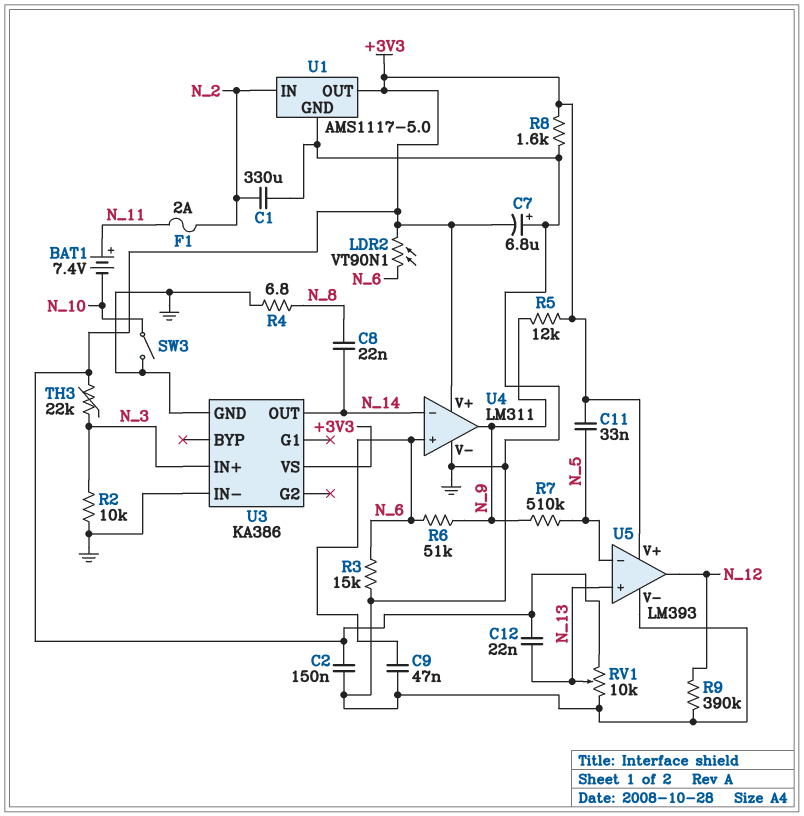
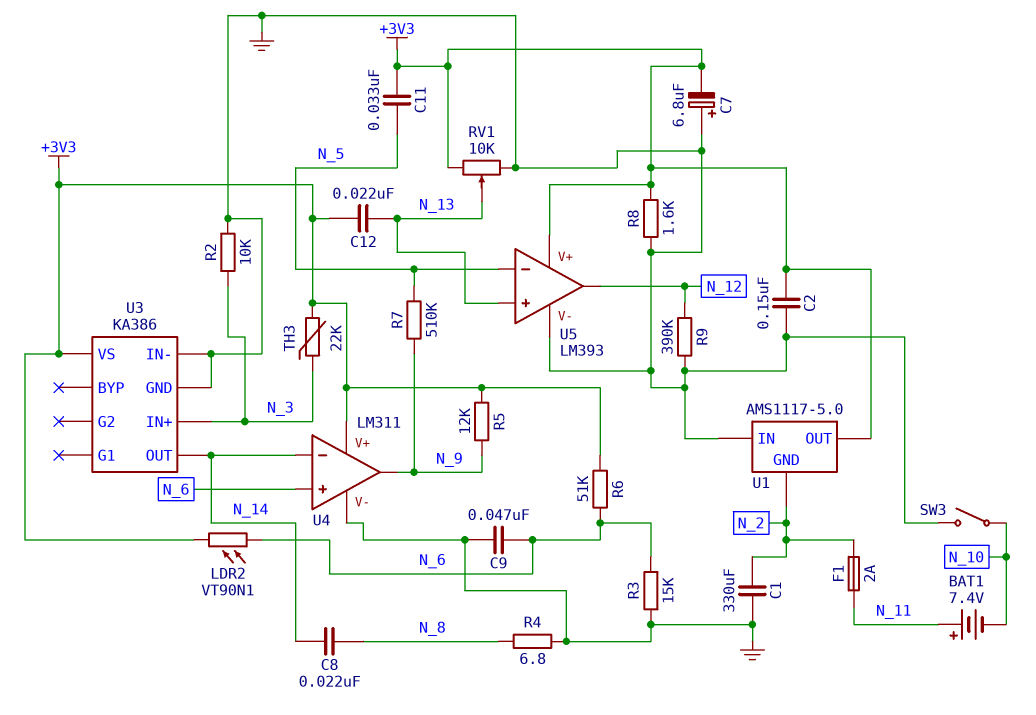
R6: 51k (N_6, N_9) -> 51k (+3V3, N_6)
U1 pin GND: GND -> N_2
U1 pin IN: N_2 -> GND

